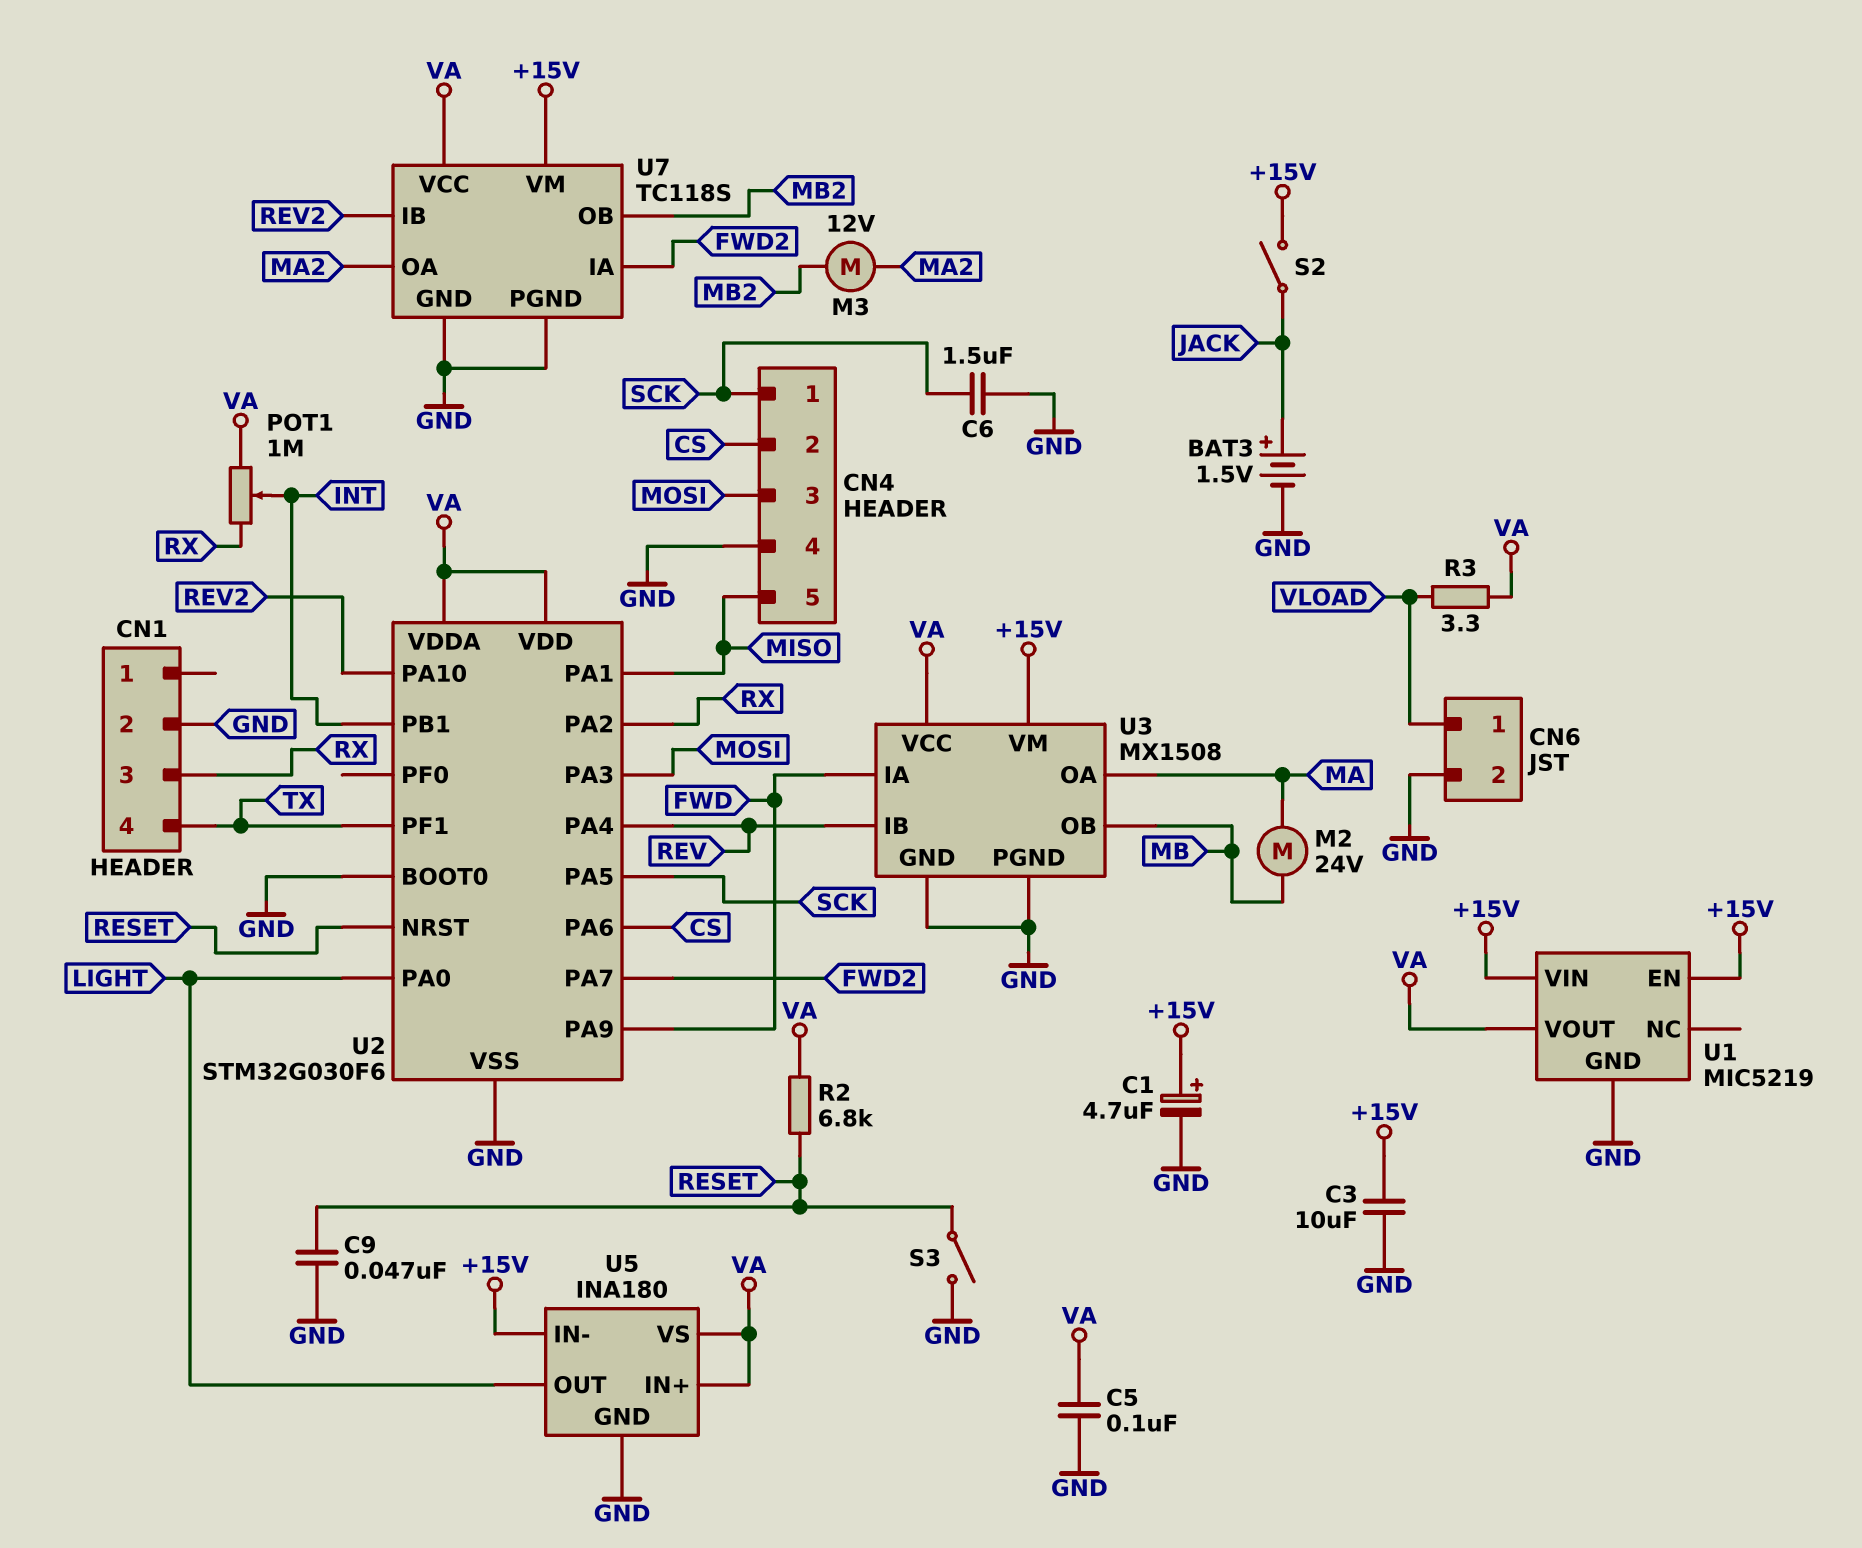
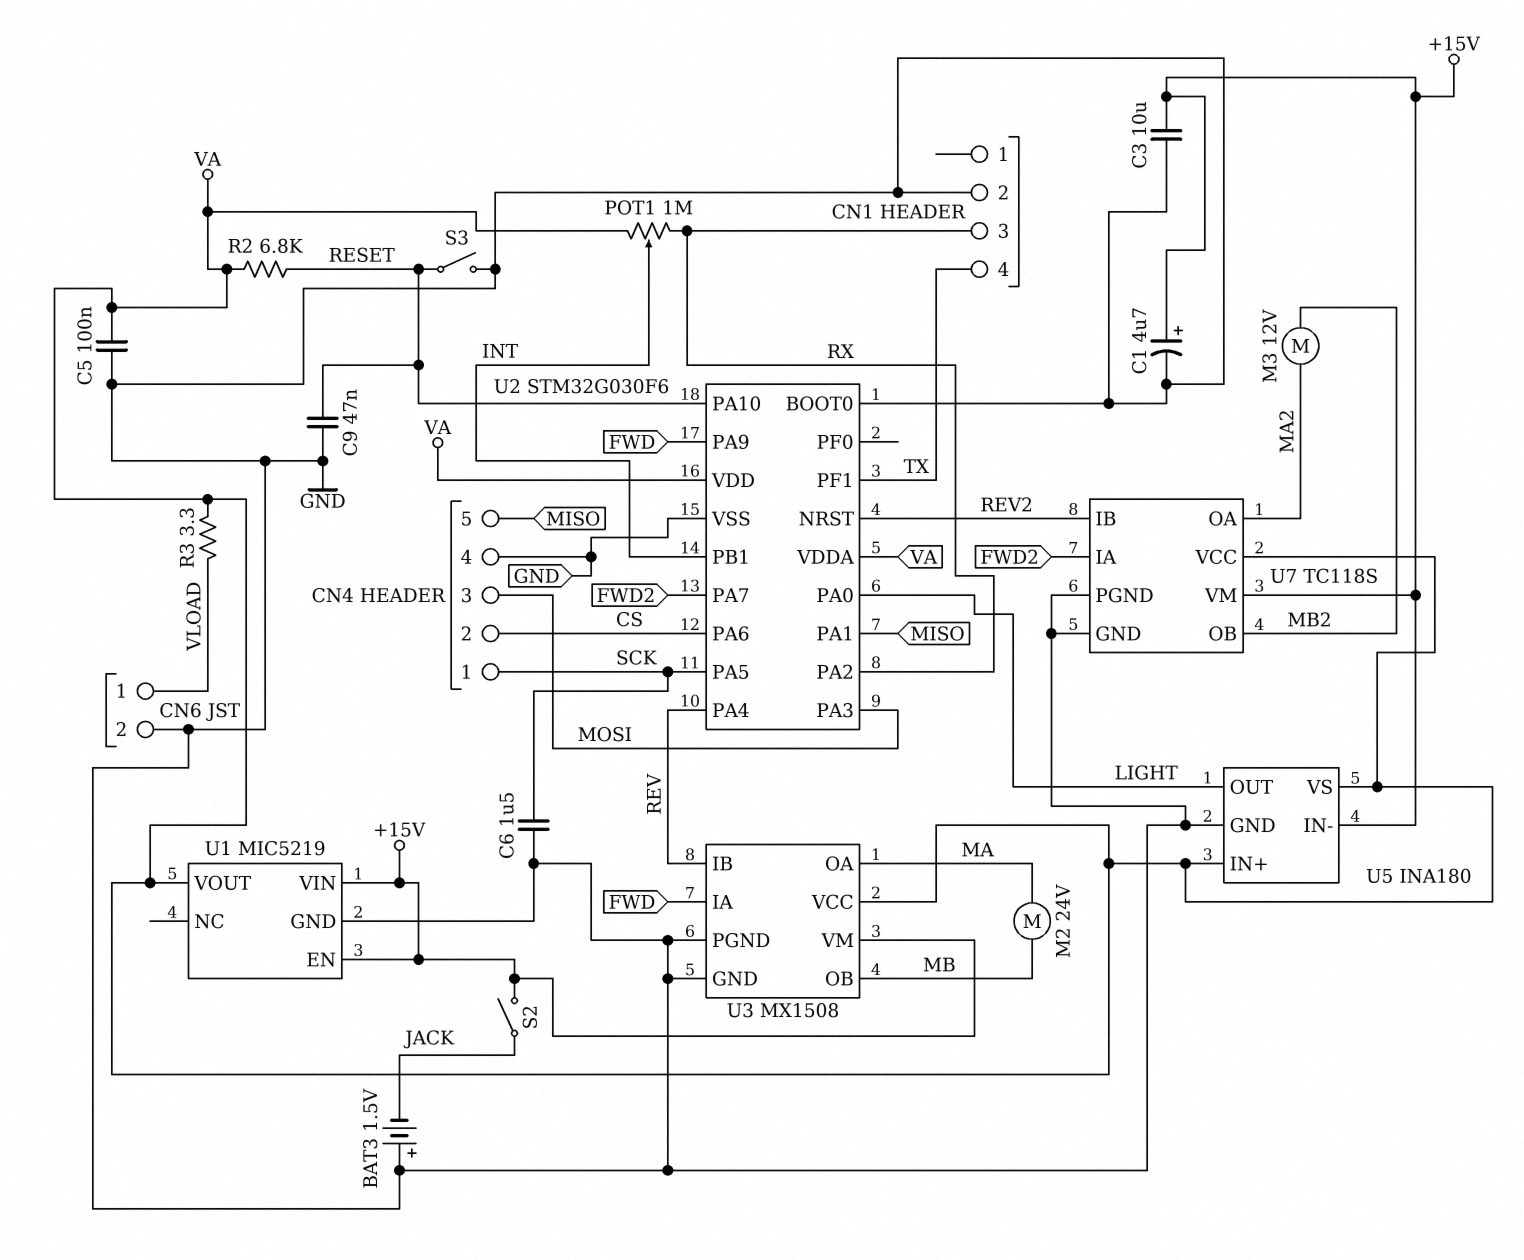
BAT3: 1.5V (plus JACK, minus GND) -> 1.5V (plus GND, minus JACK)
U2 pin NRST: RESET -> REV2
U2 pin PA10: REV2 -> RESET

